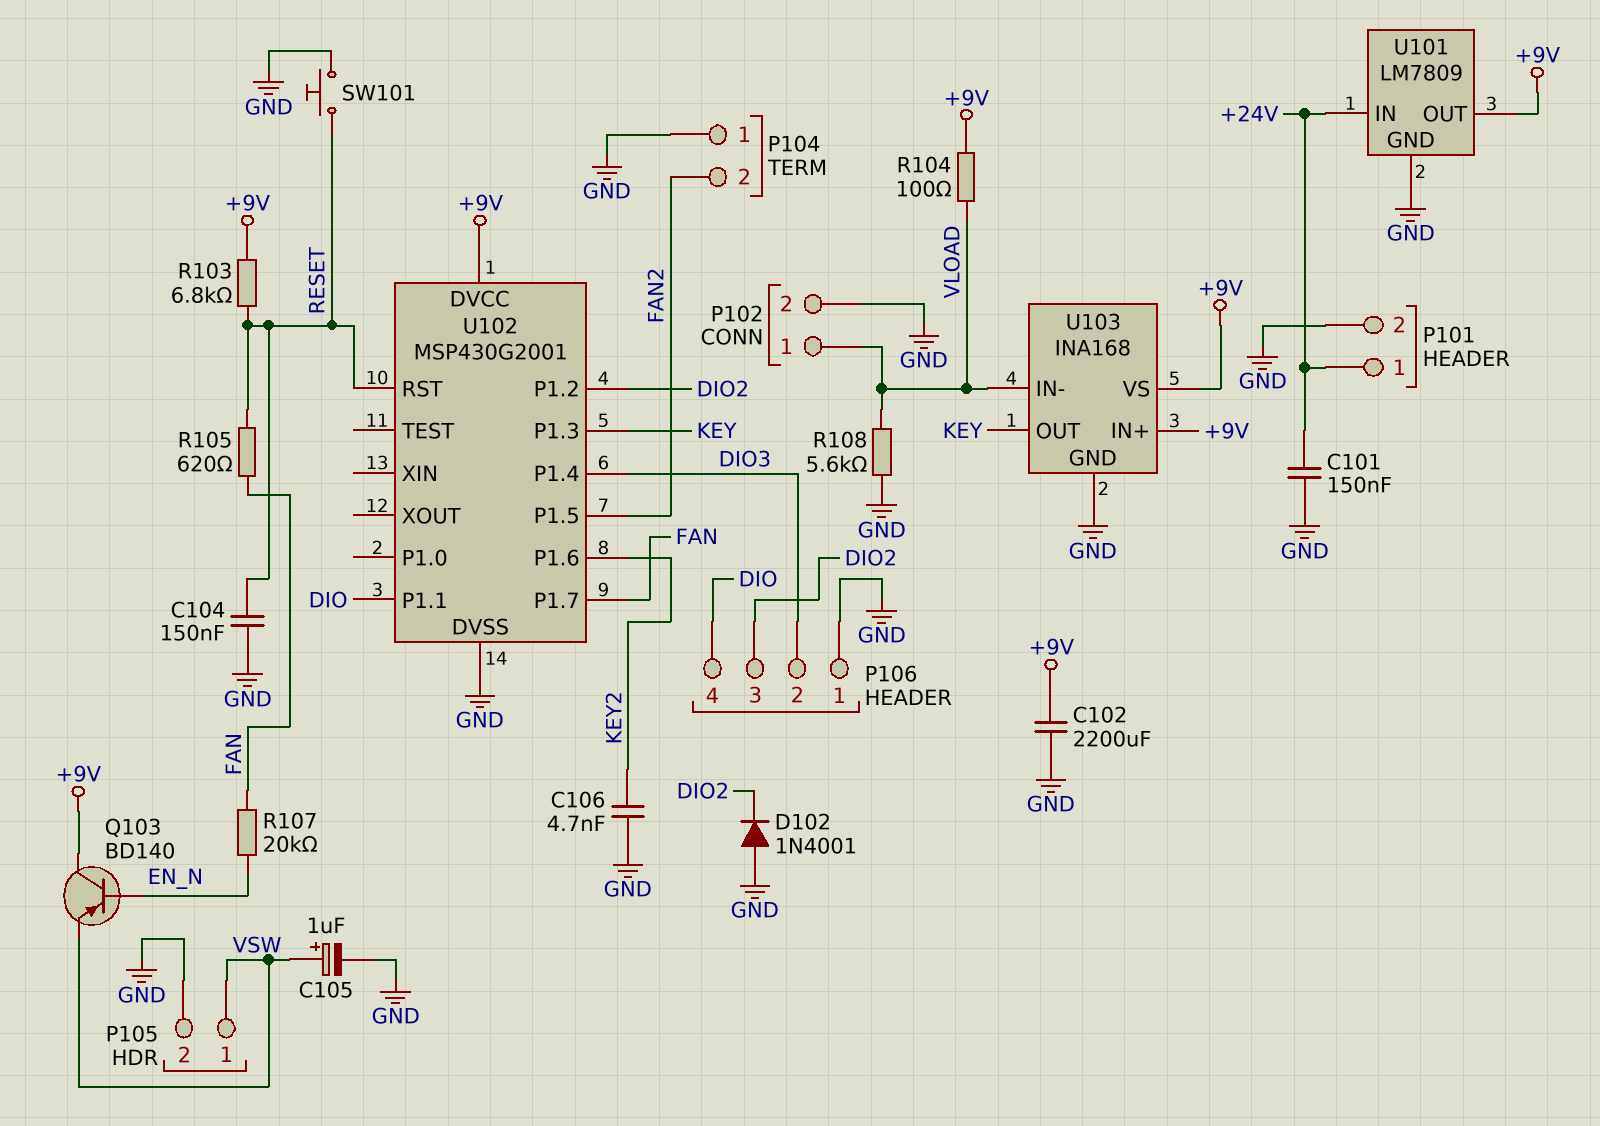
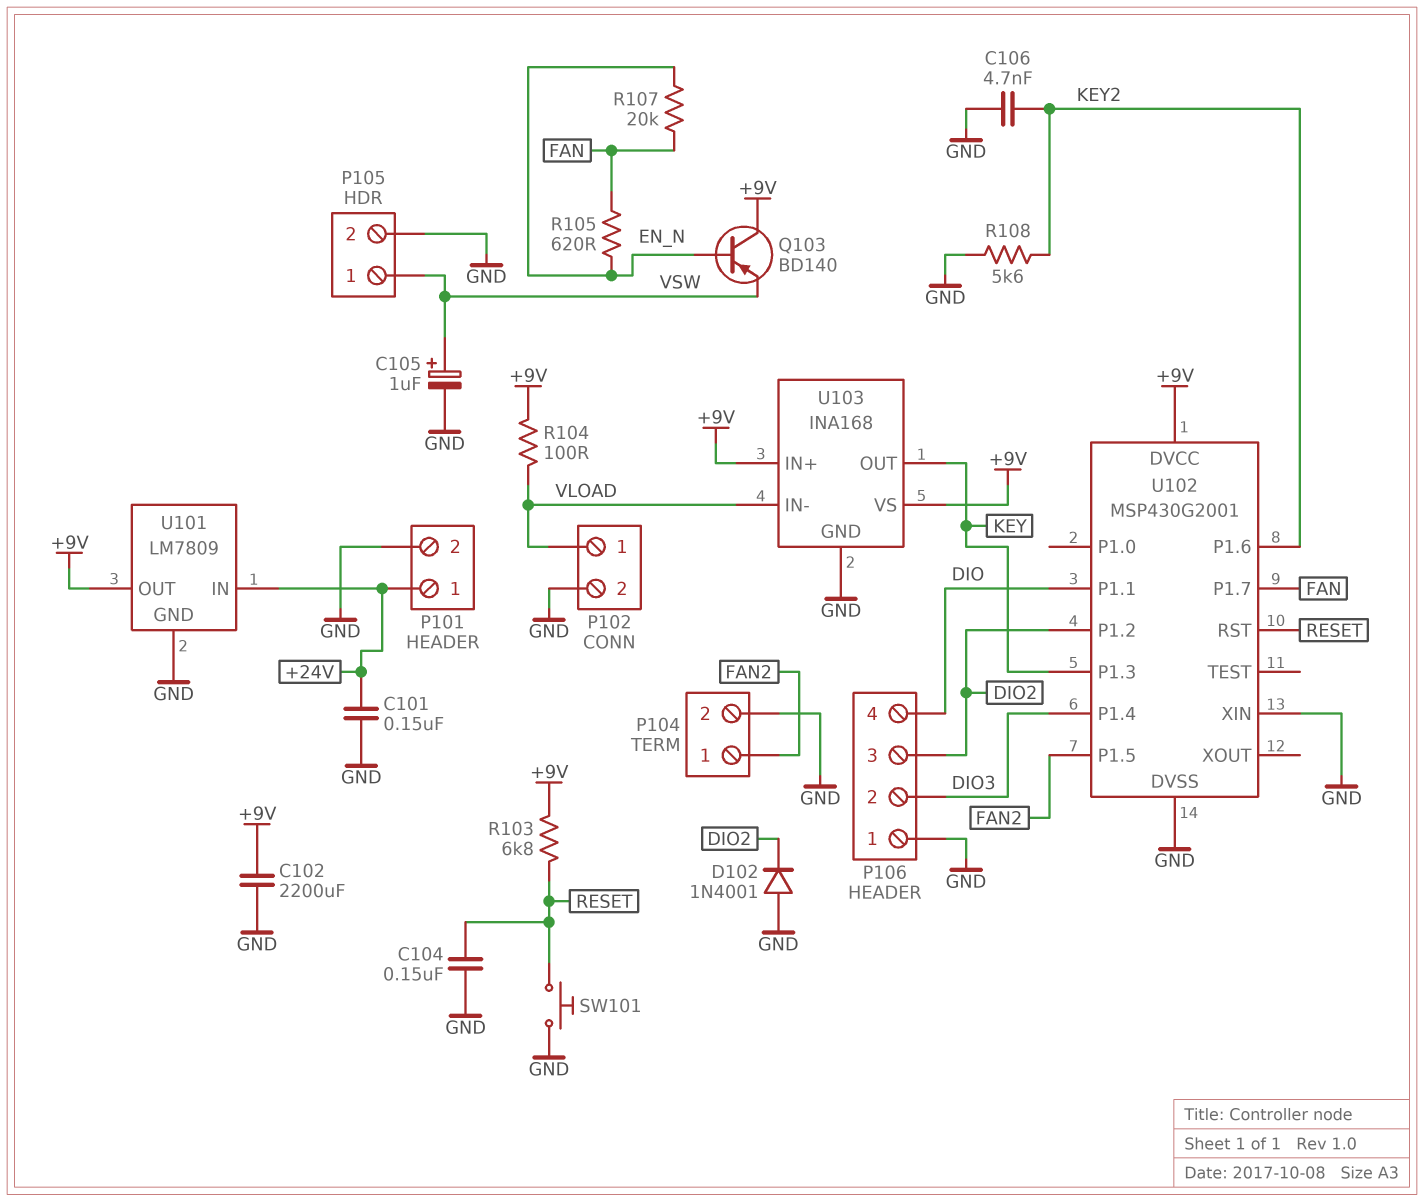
P104 pin 1: GND -> FAN2
P104 pin 2: FAN2 -> GND
R105: 620 (FAN, RESET) -> 620 (EN_N, FAN)
R108: 5.6k (GND, VLOAD) -> 5.6k (GND, KEY2)
U102 pin XIN: none -> GND

